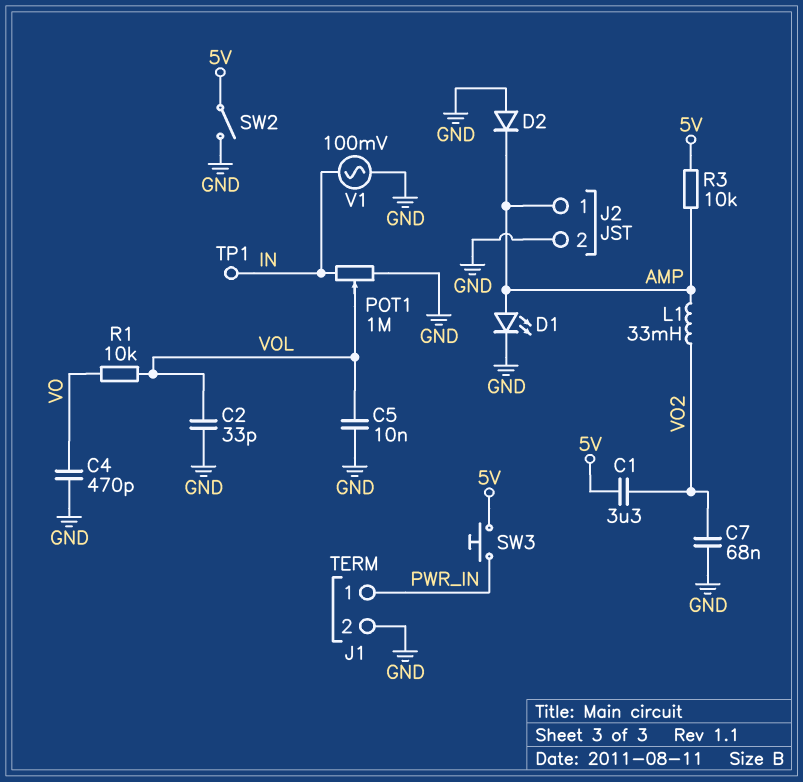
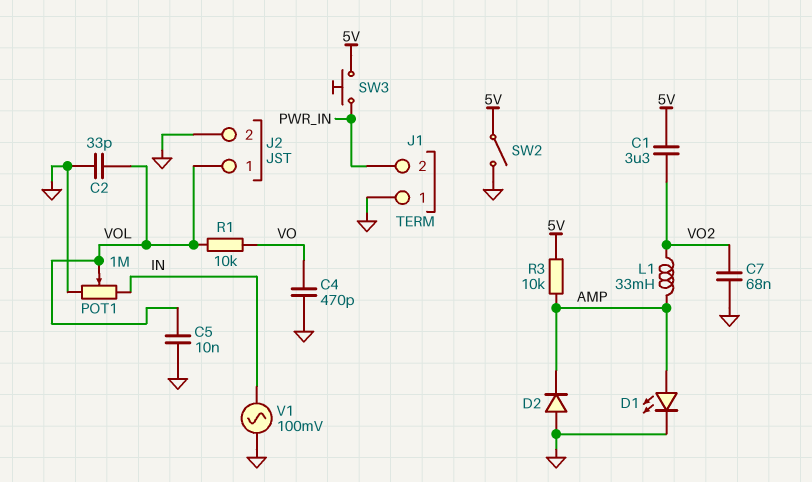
J1 pin 1: PWR_IN -> GND
J1 pin 2: GND -> PWR_IN
J2 pin 1: AMP -> VOL
TP1: test point (IN) -> none

